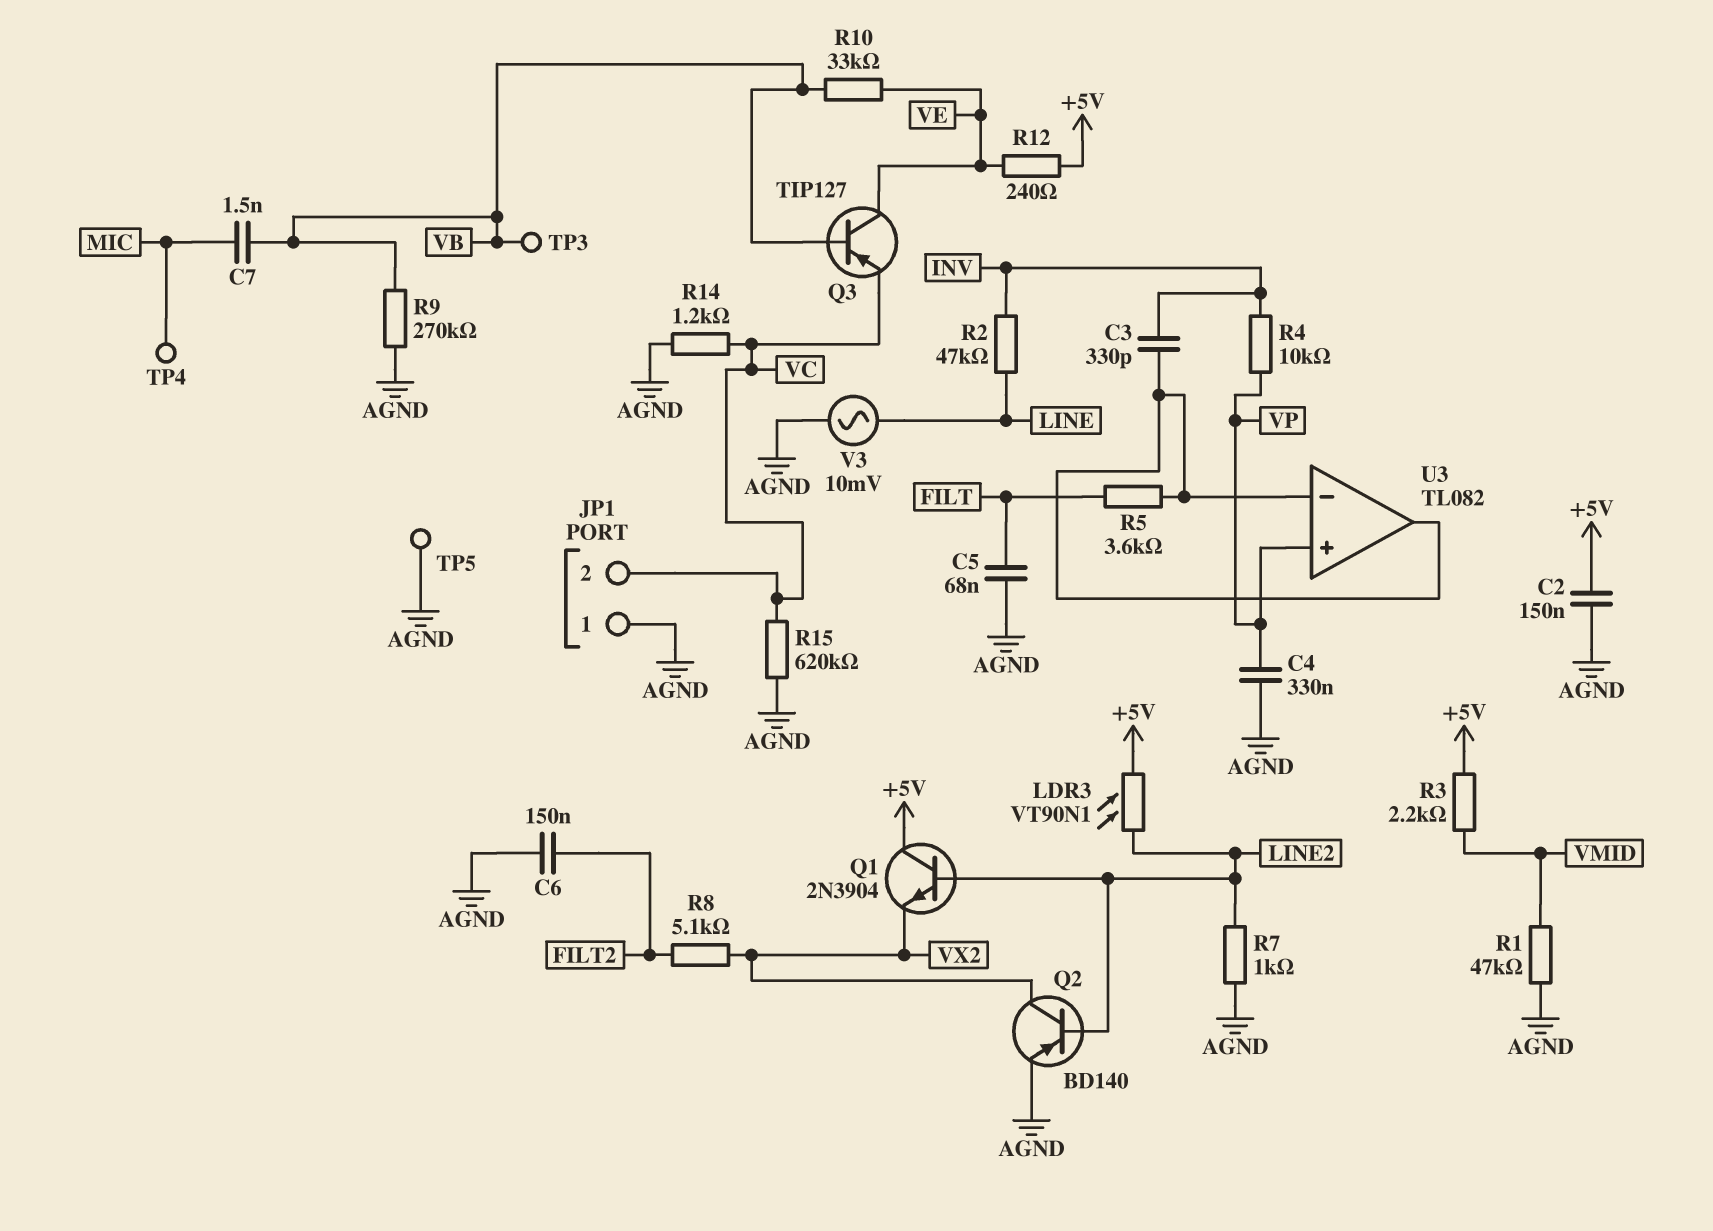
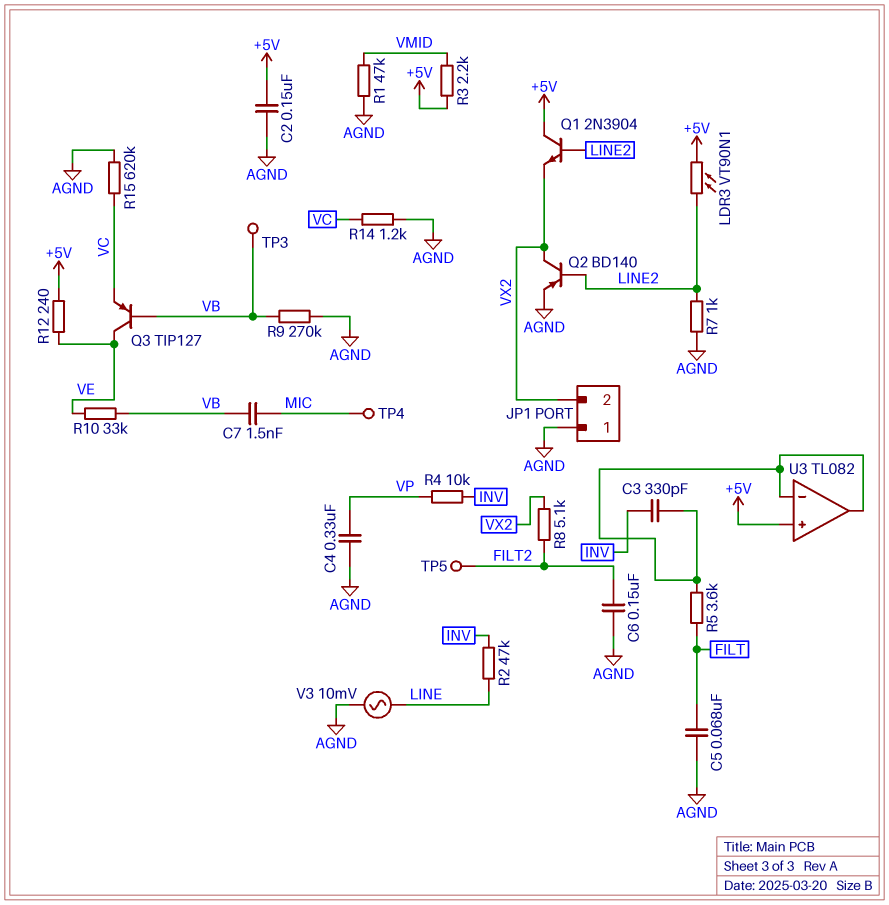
JP1 pin 2: VC -> VX2
TP5: test point (AGND) -> test point (FILT2)
U3 pin in+: VP -> +5V

